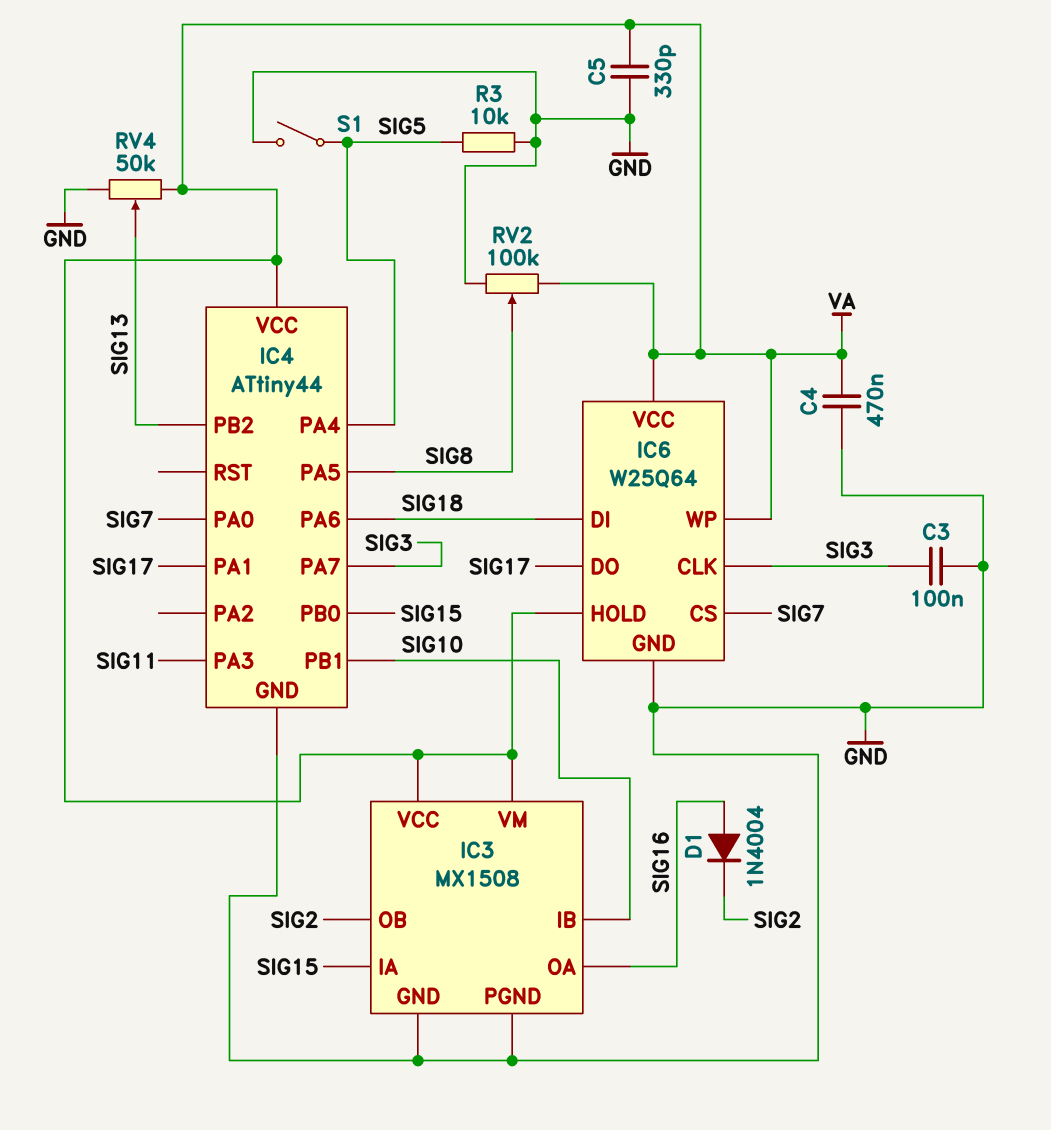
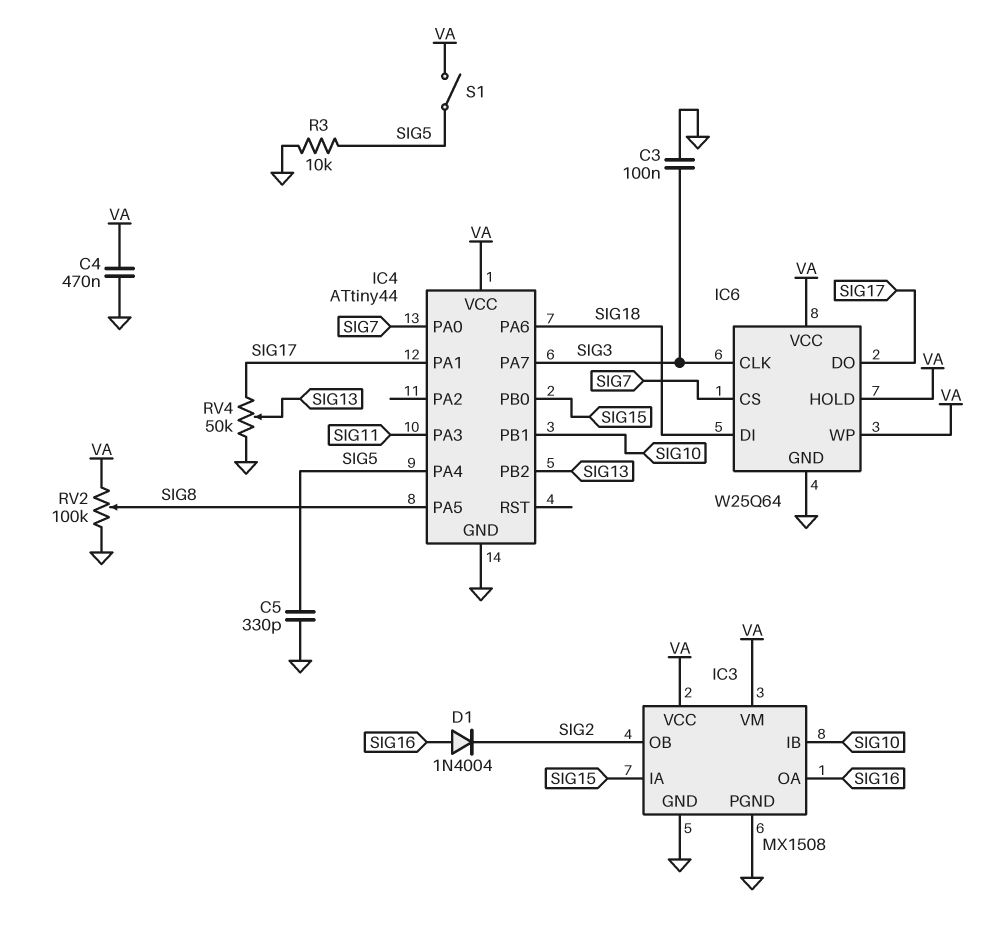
C5: 330pF (GND, VA) -> 330pF (GND, SIG5)
RV4: 50k (GND, VA, wiper SIG13) -> 50k (GND, SIG17, wiper SIG13)
S1: switch (GND, SIG5) -> switch (SIG5, VA)

